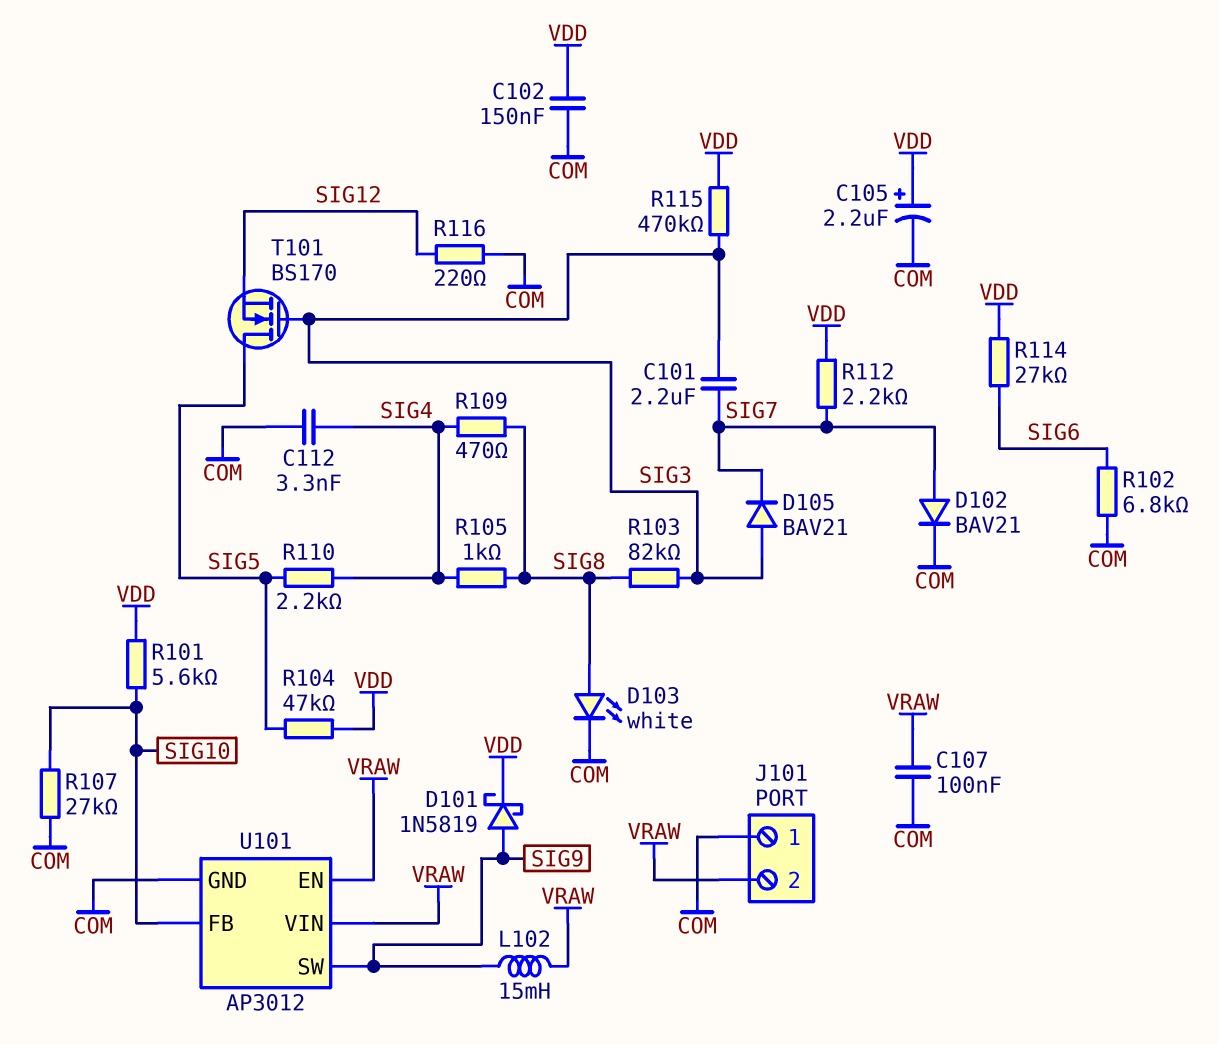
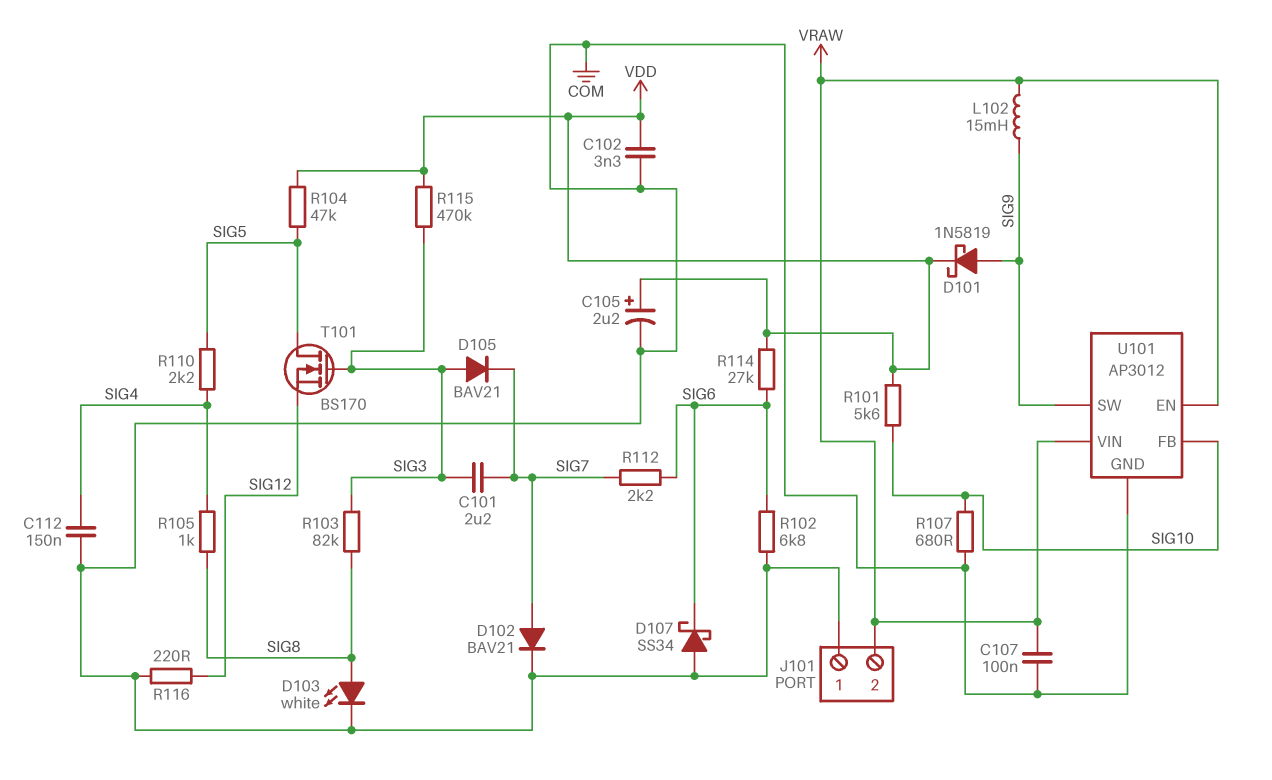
C102: 150nF (COM, VDD) -> 3.3nF (COM, VDD)
C112: 3.3nF (COM, SIG4) -> 150nF (COM, SIG4)
D107: none -> schottky SS34 (A COM, K SIG6)
R107: 27k (COM, SIG10) -> 680 (COM, SIG10)
R109: 470 (SIG4, SIG8) -> none
R112: 2.2k (SIG7, VDD) -> 2.2k (SIG6, SIG7)

